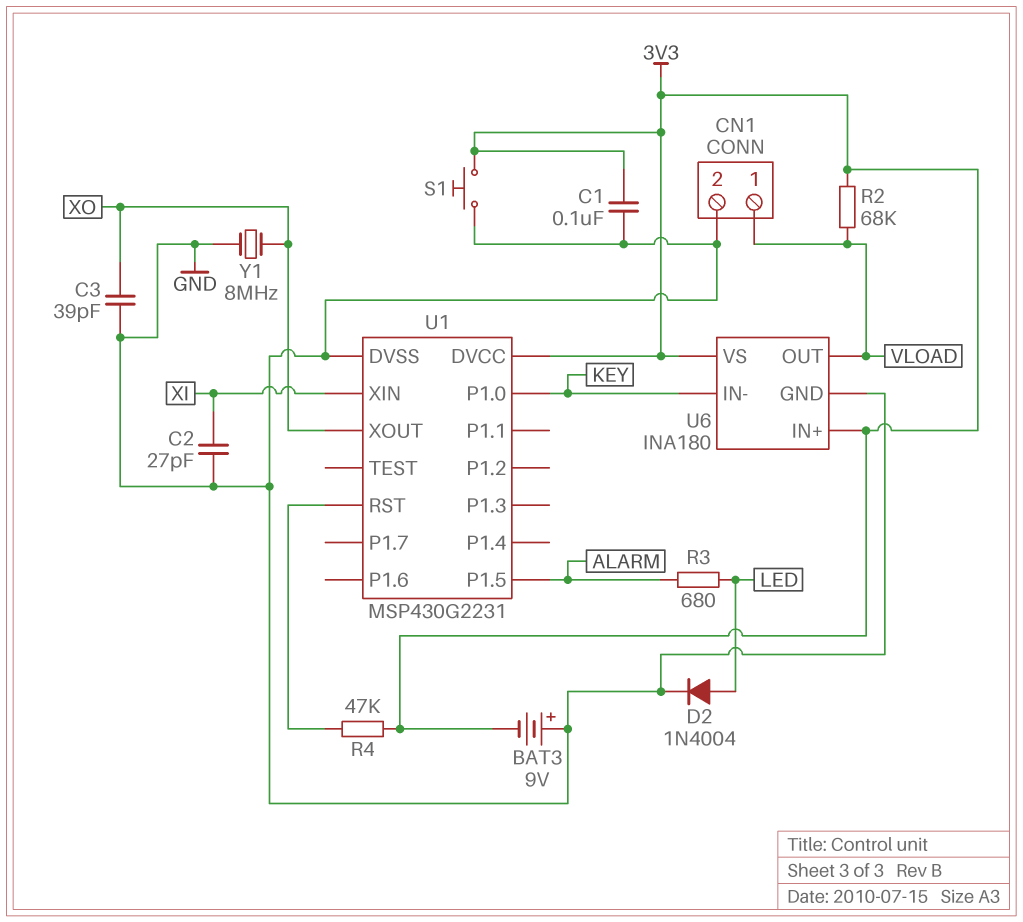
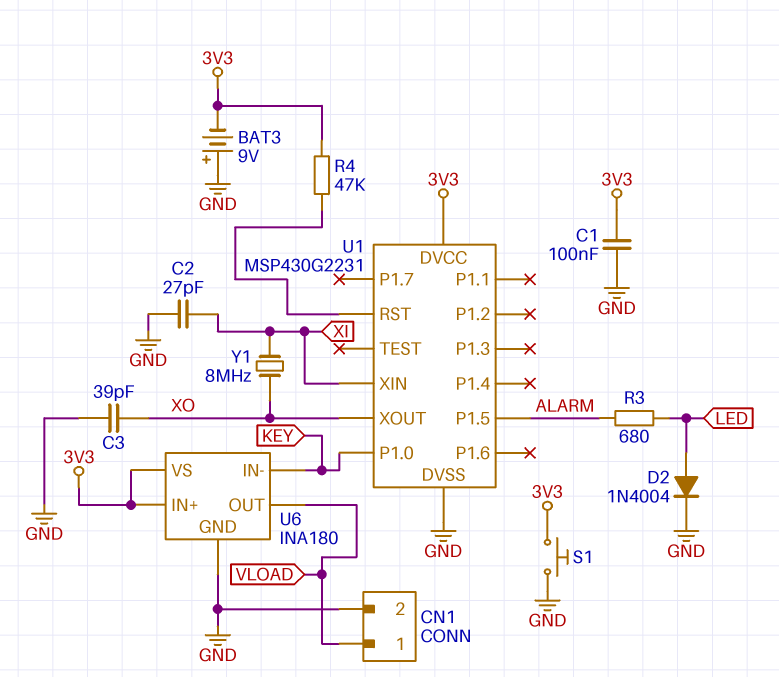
R2: 68k (3V3, VLOAD) -> none
Y1: 8MHz (GND, XO) -> 8MHz (XI, XO)

